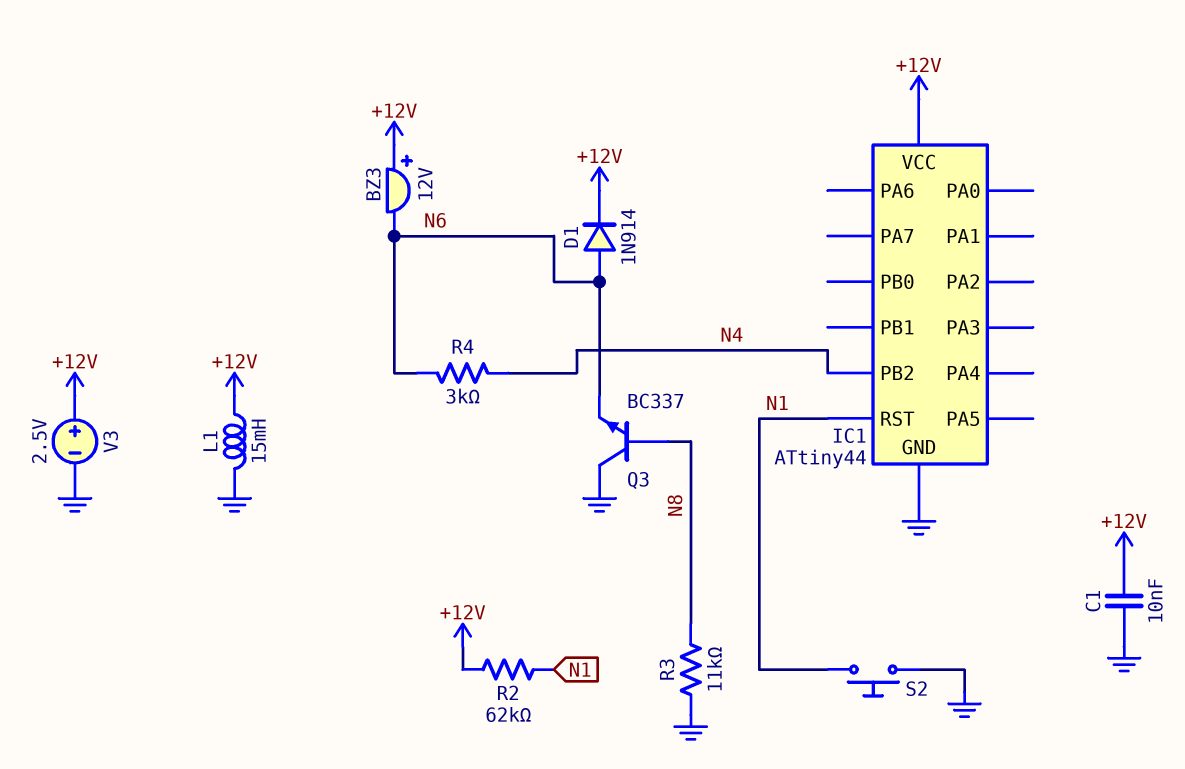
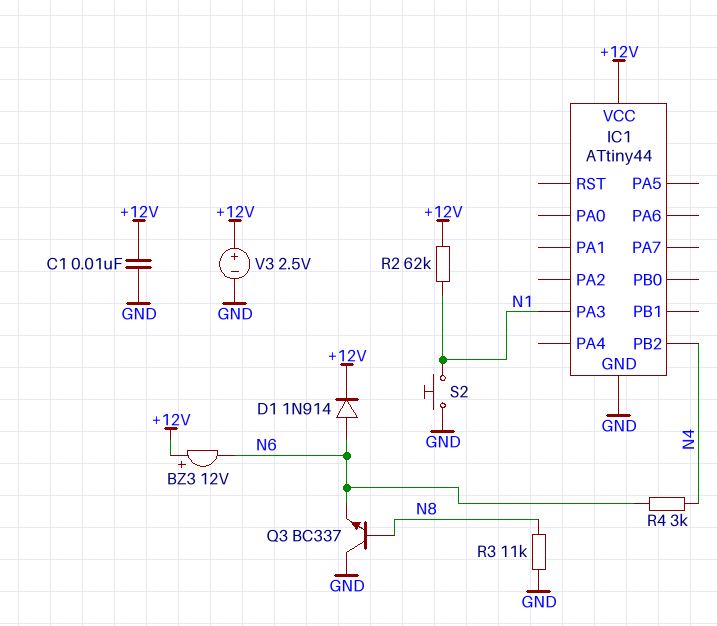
IC1 pin PA3: none -> N1
IC1 pin RST: N1 -> none
L1: 15mH (+12V, GND) -> none

